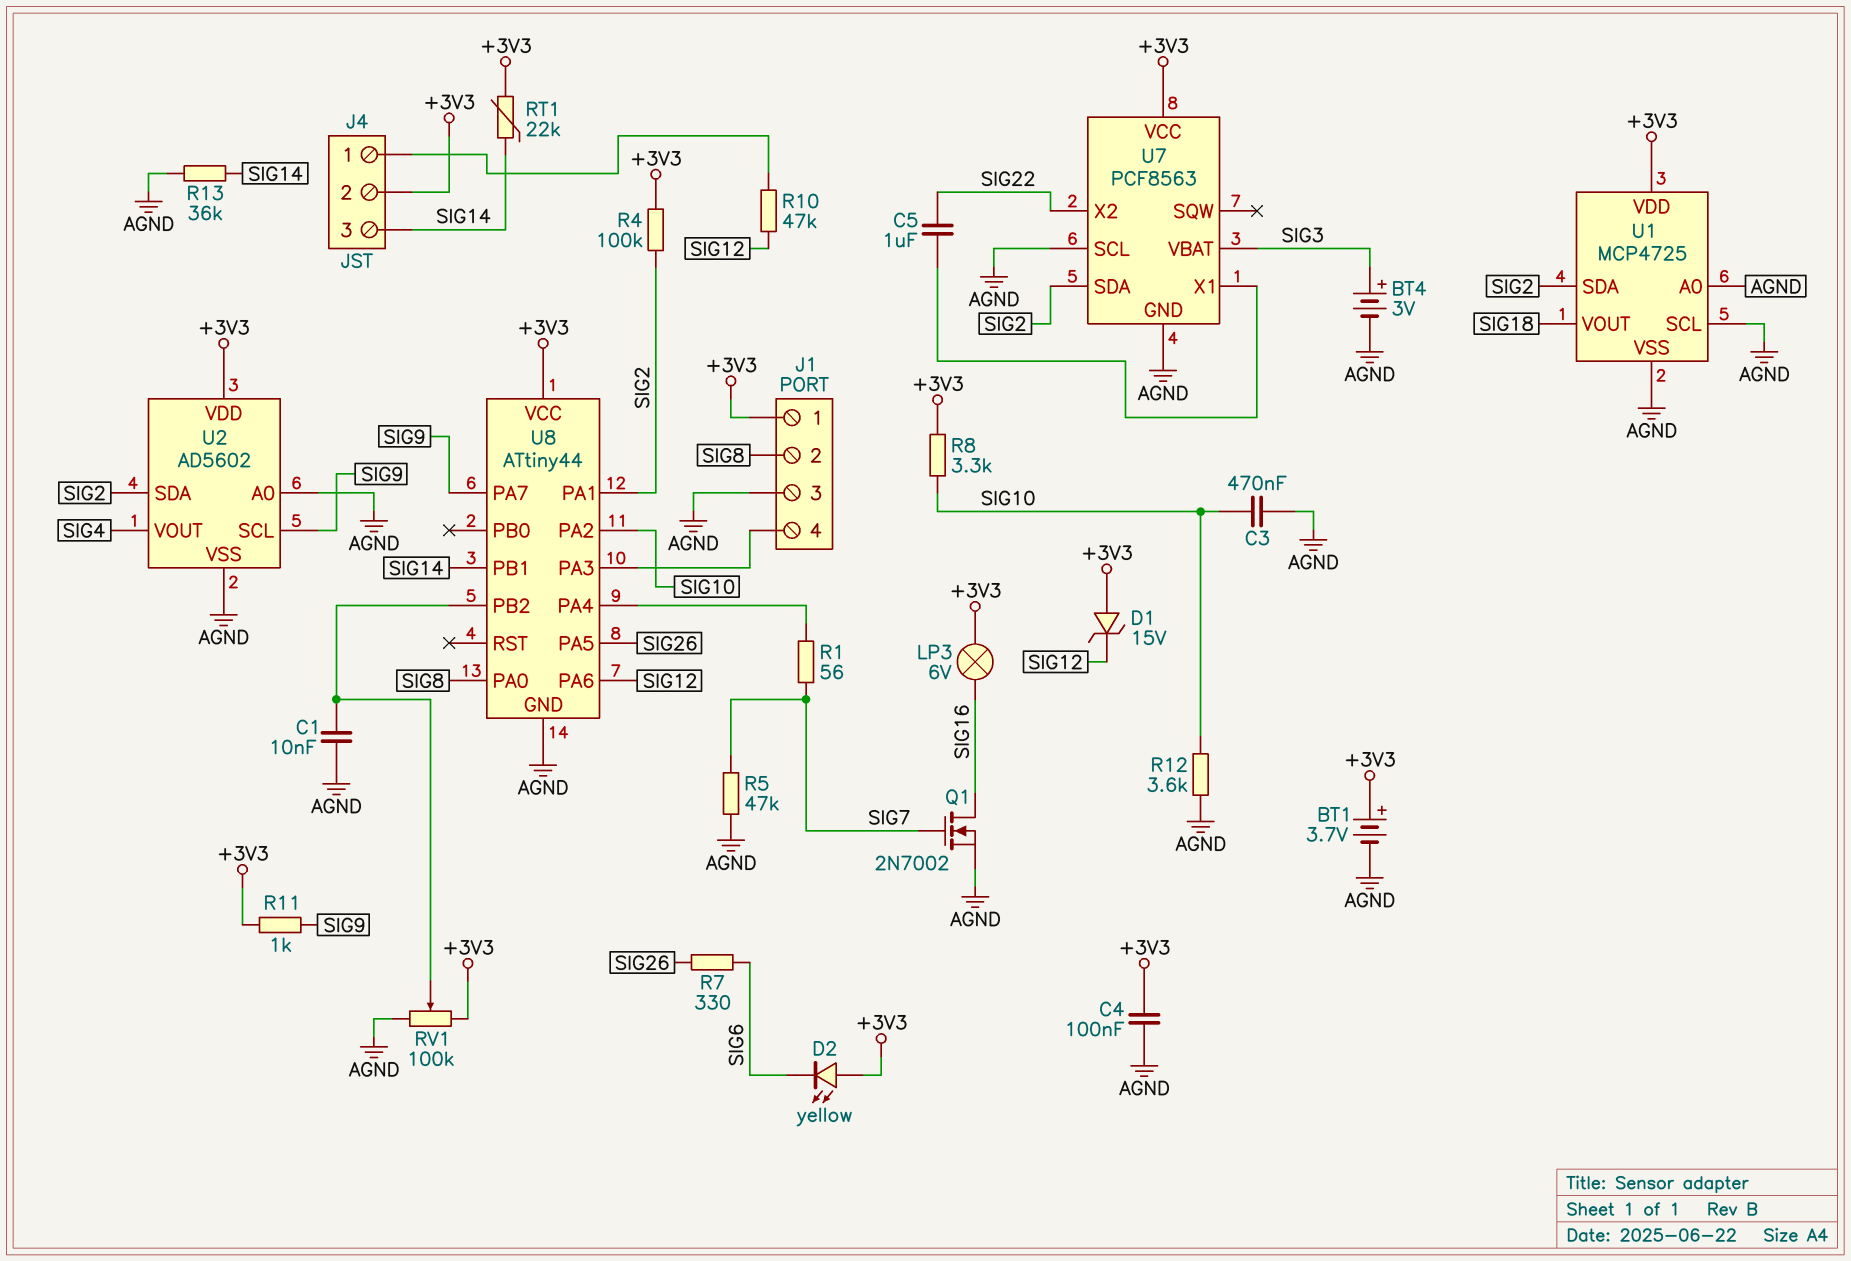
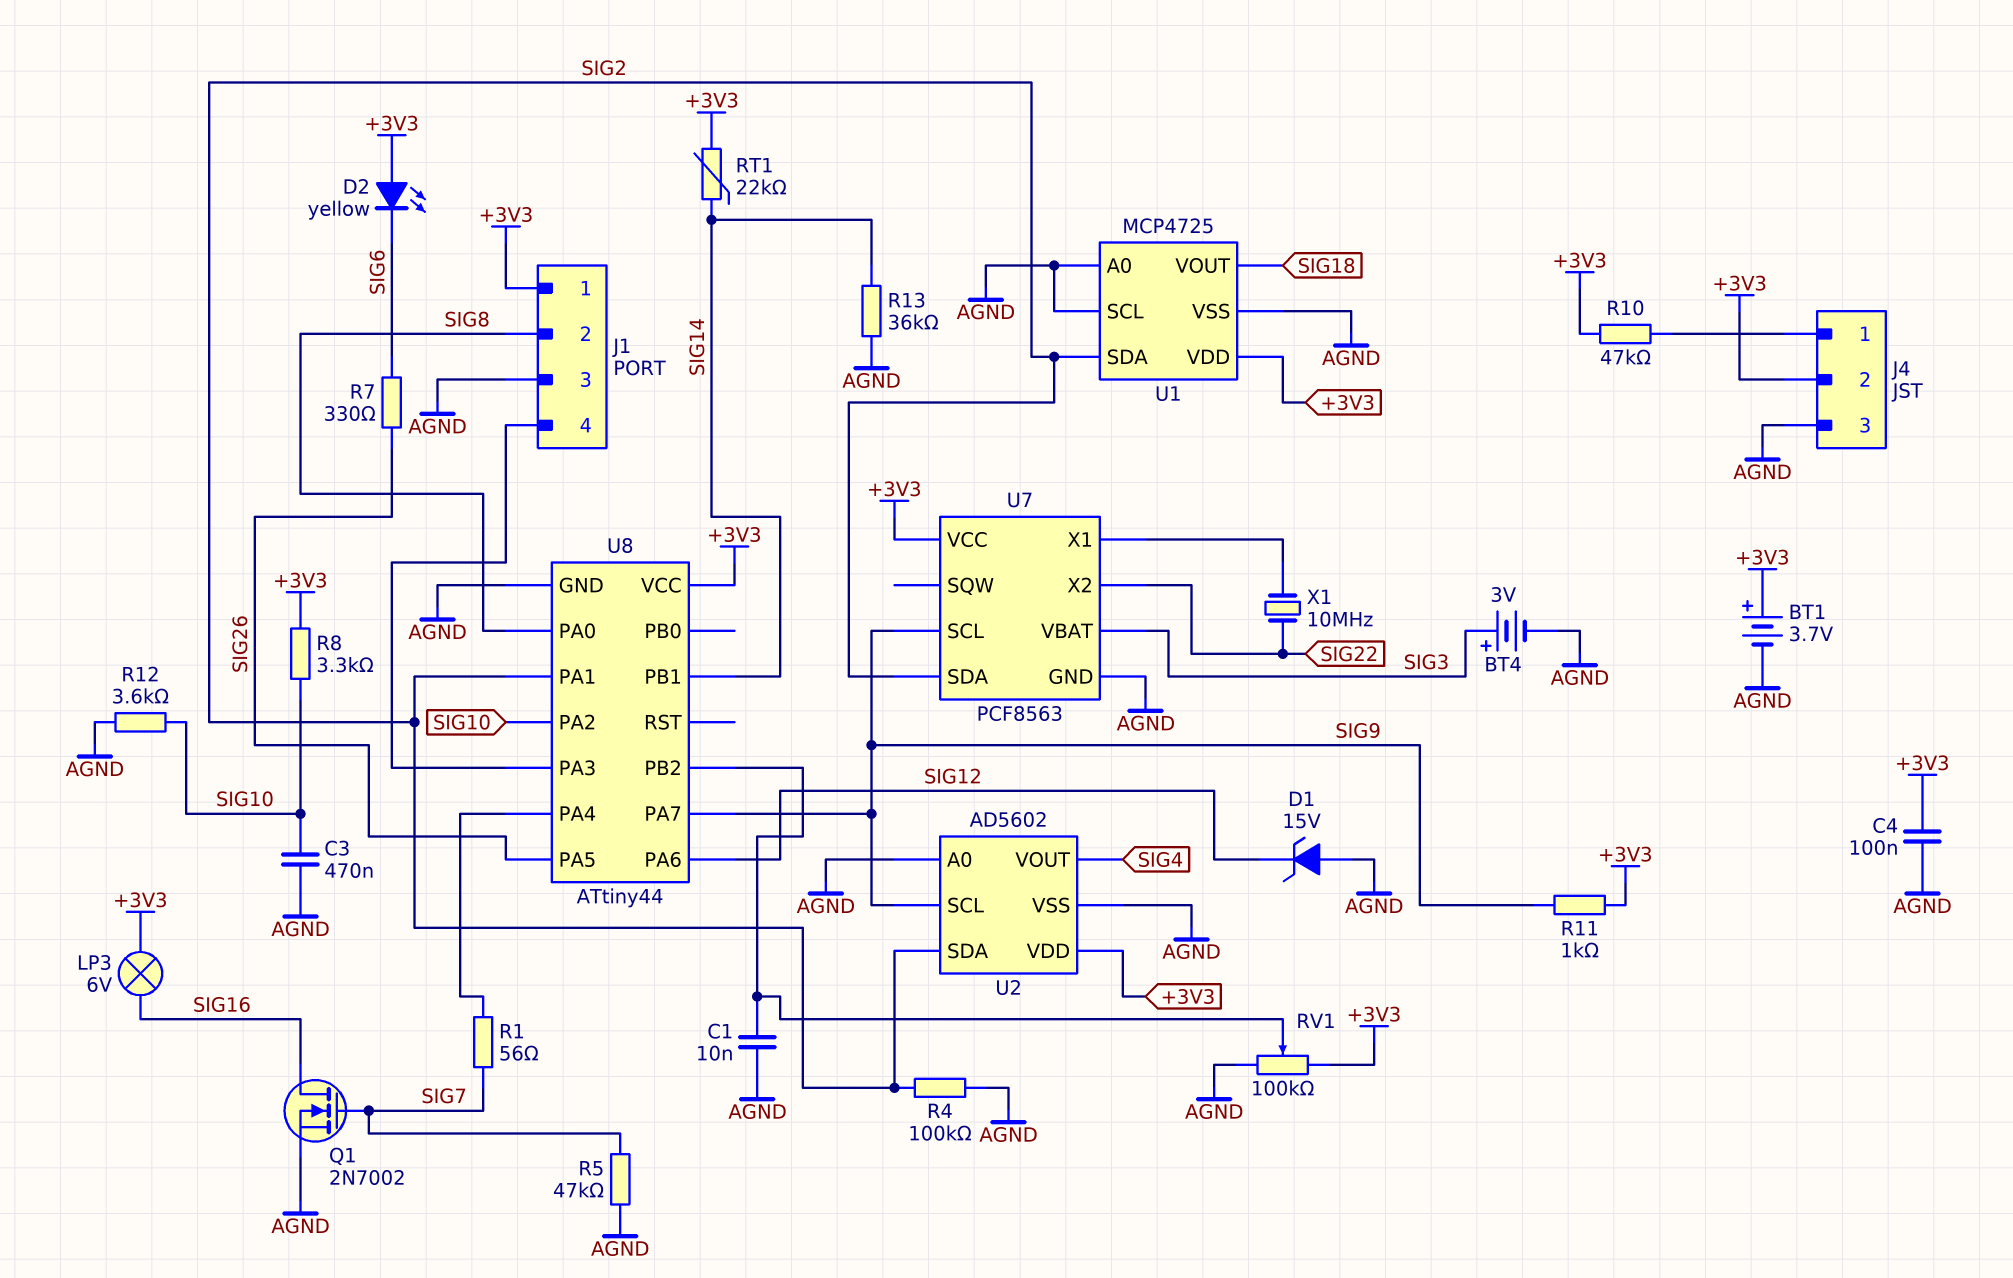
C5: 1uF (SIG22, U7/X1) -> none
D1: zener 15V (A +3V3, K SIG12) -> zener 15V (A AGND, K SIG12)
J4 pin 3: SIG14 -> AGND
R4: 100k (+3V3, SIG2) -> 100k (AGND, SIG2)
R10: 47k (J4/1, SIG12) -> 47k (+3V3, J4/1)
U7 pin SCL: AGND -> SIG9
X1: none -> 10MHz (SIG22, U7/X1)

